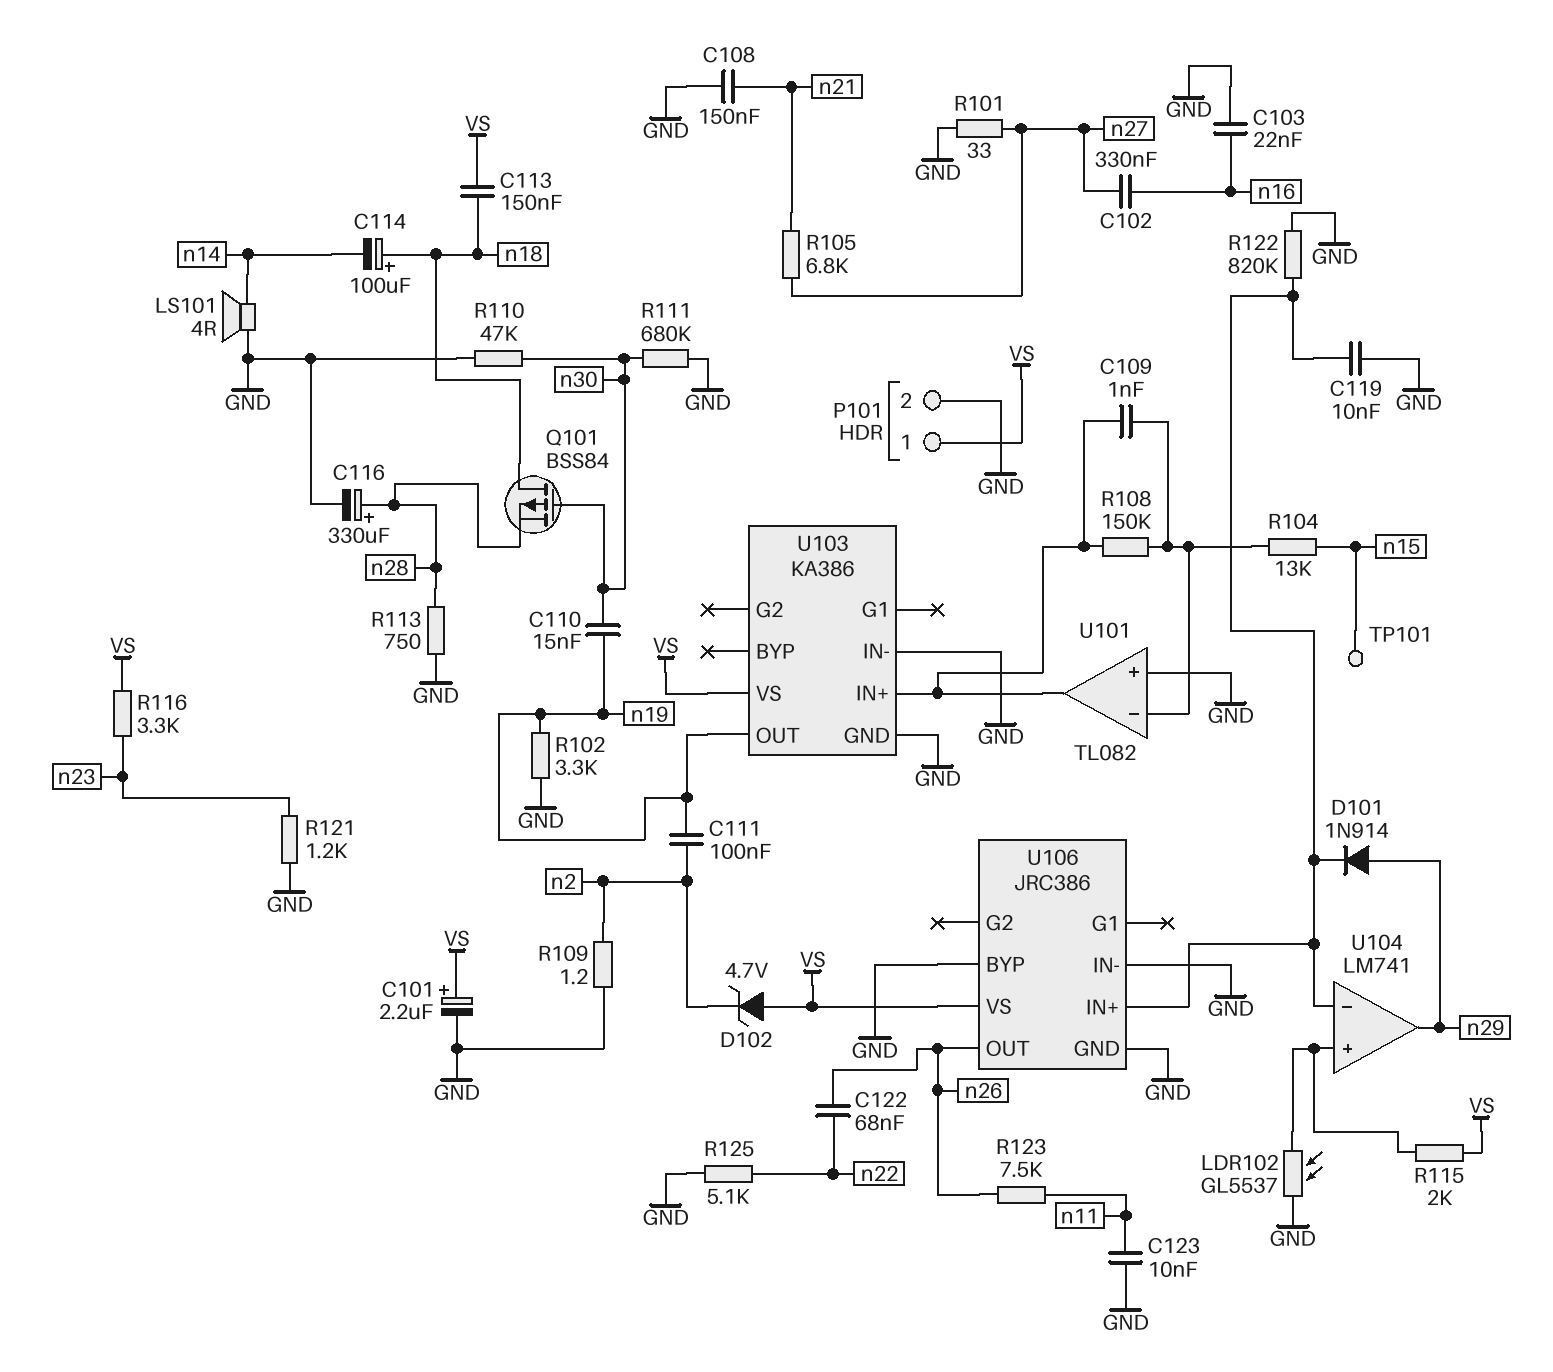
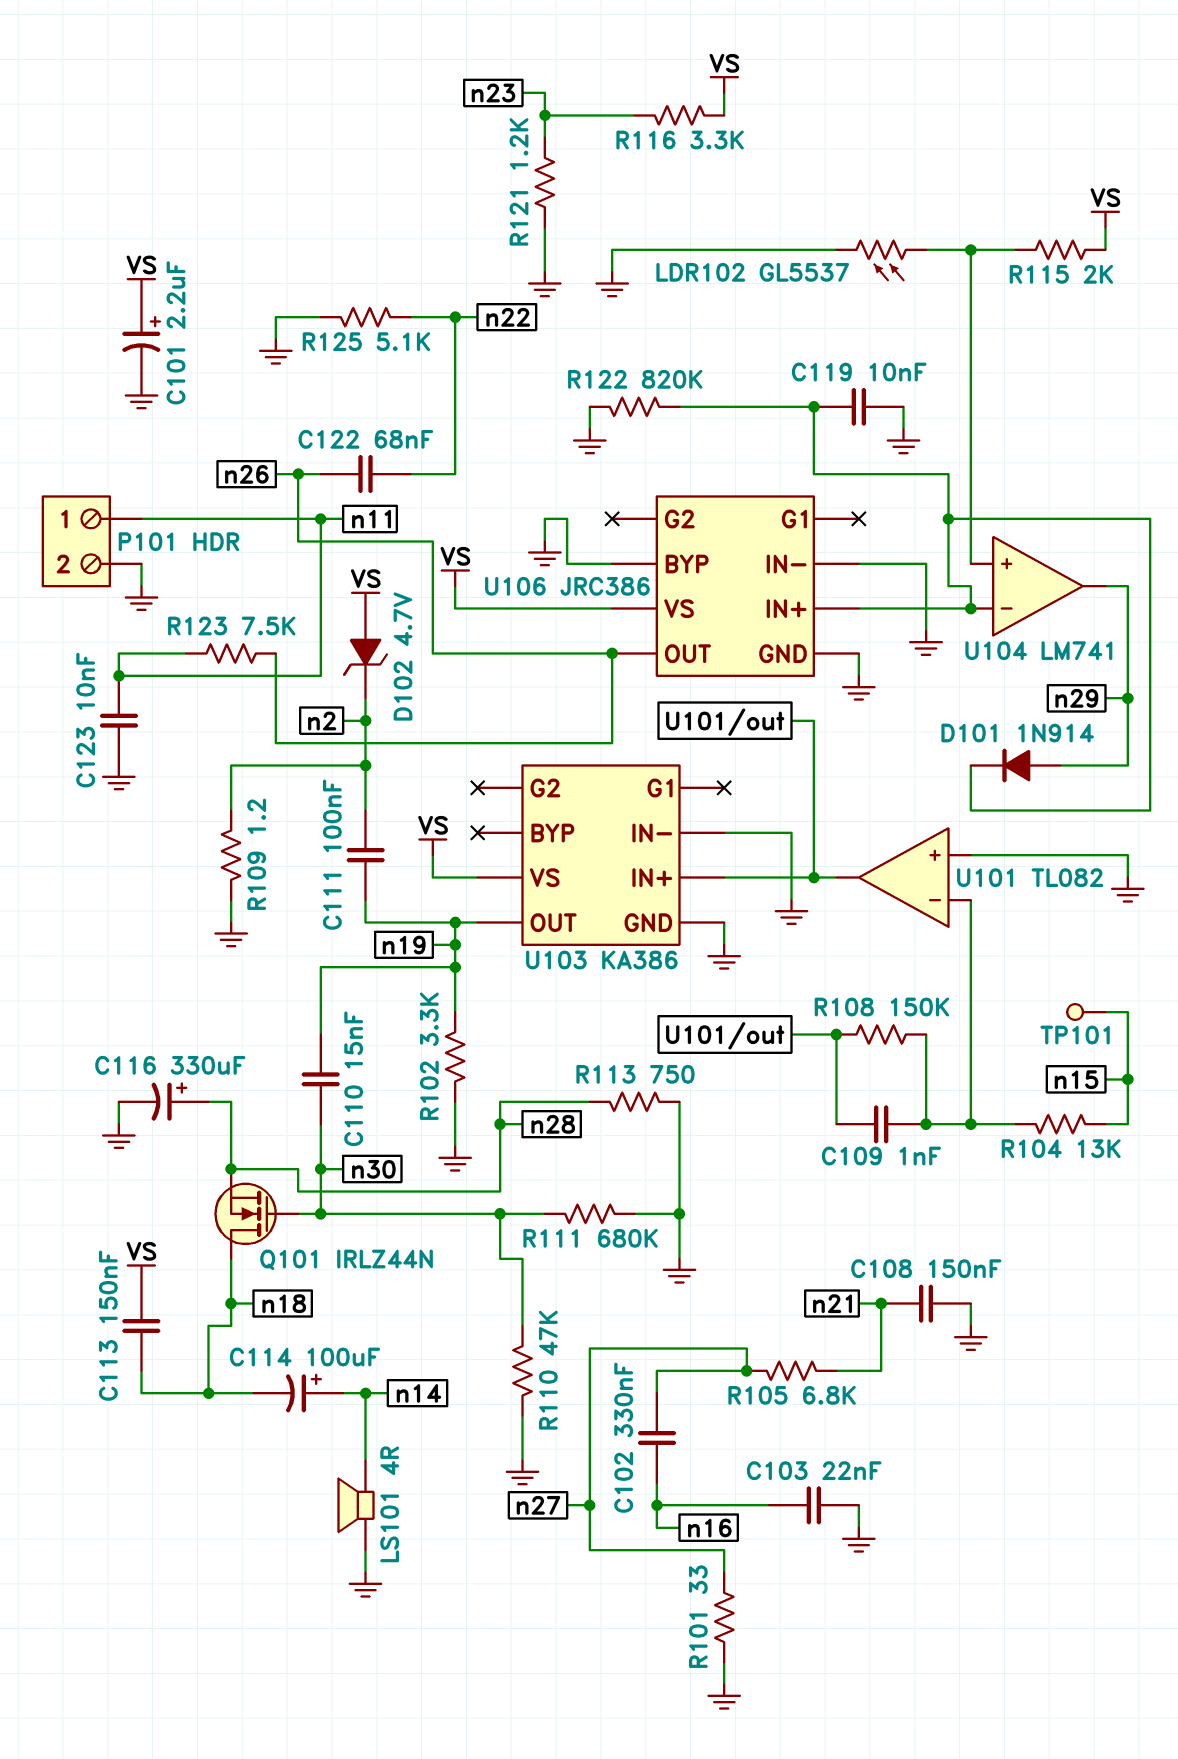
C114: 100uF (plus n18, minus n14) -> 100uF (plus n14, minus n18)
P101 pin 1: VS -> n11
Q101: PMOS BSS84 (G n30, D n18, S n28) -> NMOS IRLZ44N (G n30, D n18, S n28)

